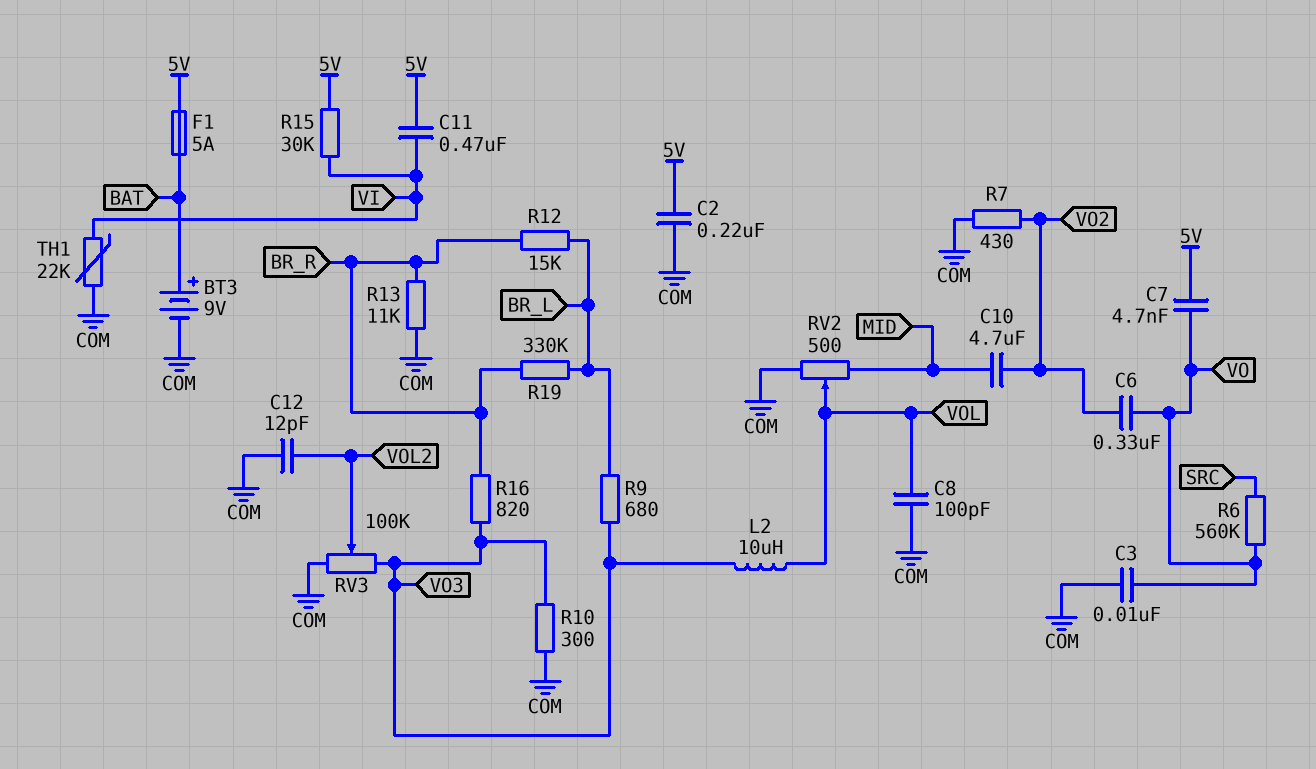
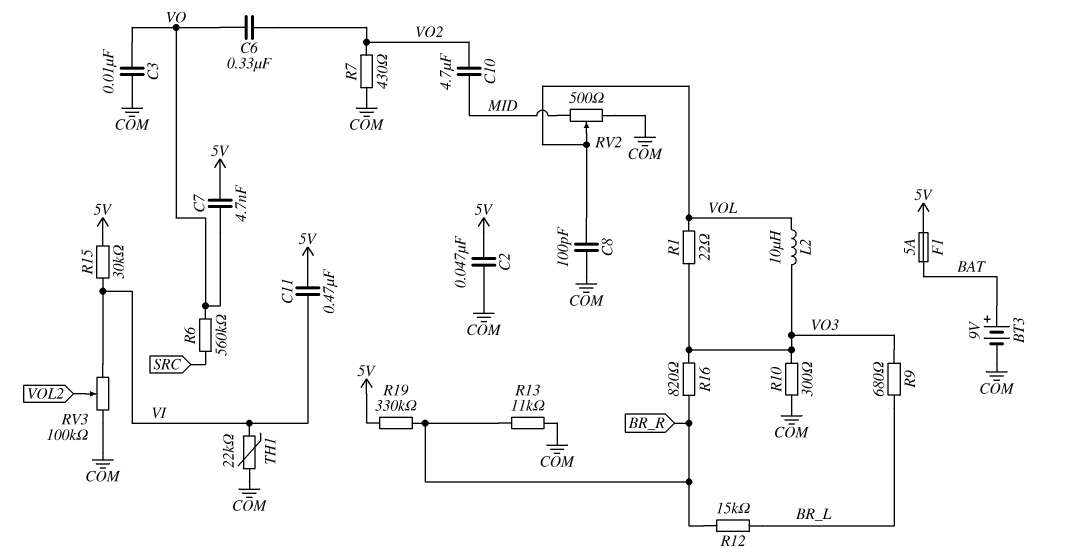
C2: 220nF (5V, COM) -> 47nF (5V, COM)
C12: 12pF (COM, VOL2) -> none
R1: none -> 22 (VO3, VOL)
R19: 330k (BR_L, BR_R) -> 330k (5V, BR_R)
RV3: 100k (COM, VO3, wiper VOL2) -> 100k (COM, VI, wiper VOL2)

